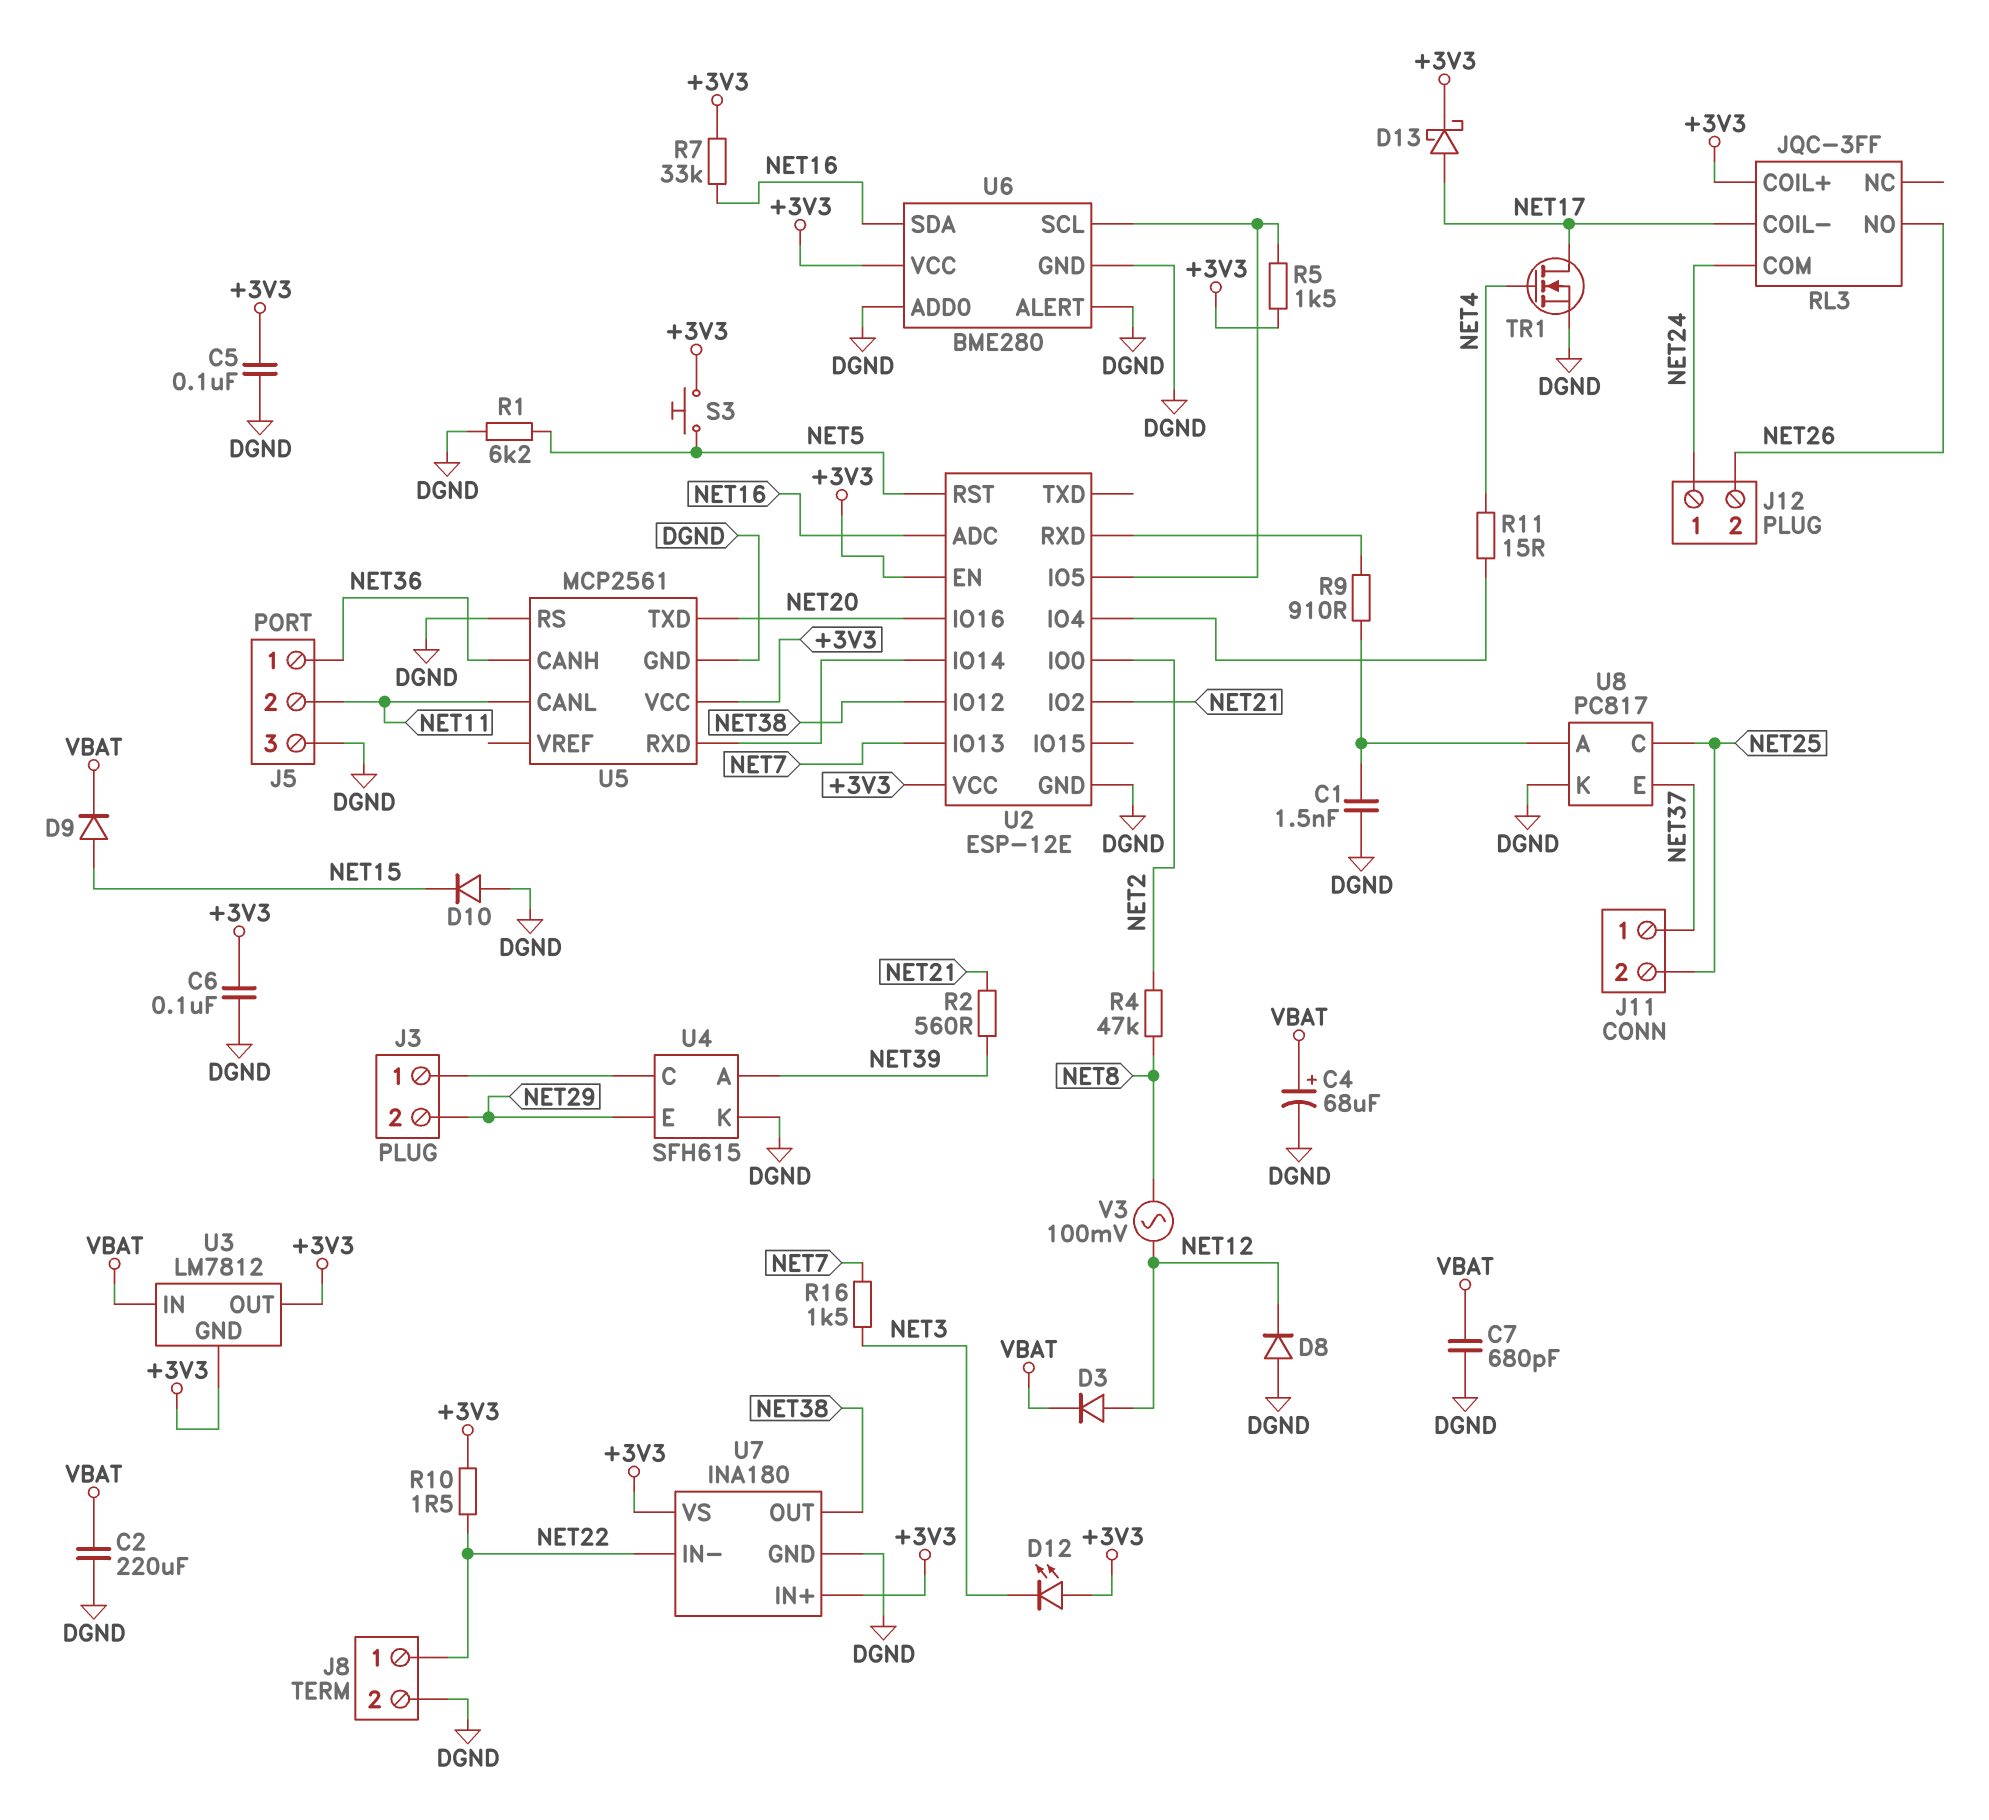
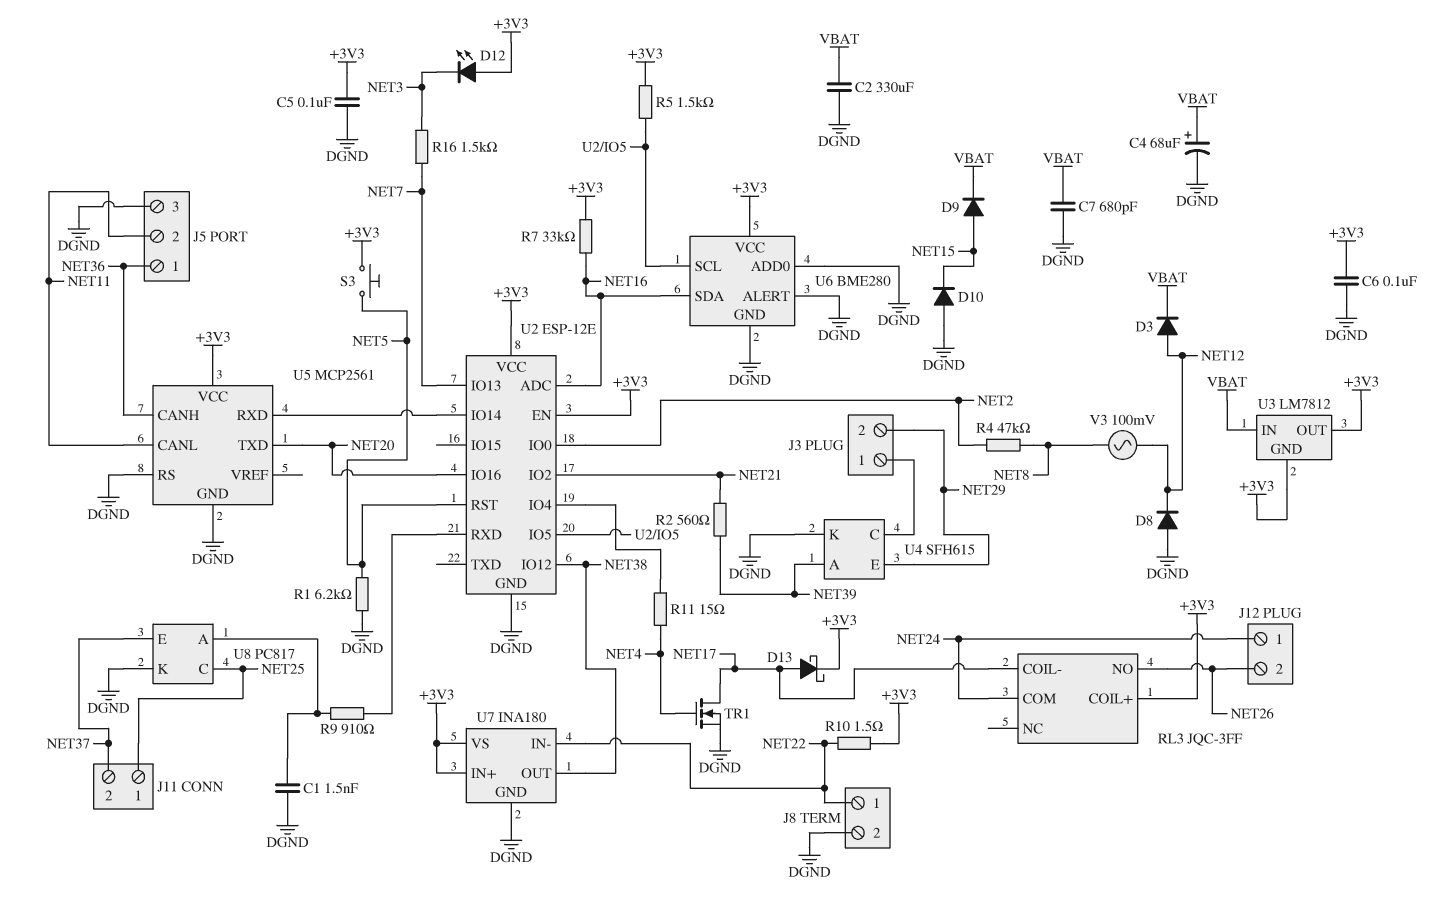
C2: 220uF (DGND, VBAT) -> 330uF (DGND, VBAT)
J11 pin 1: NET37 -> NET25
J11 pin 2: NET25 -> NET37

